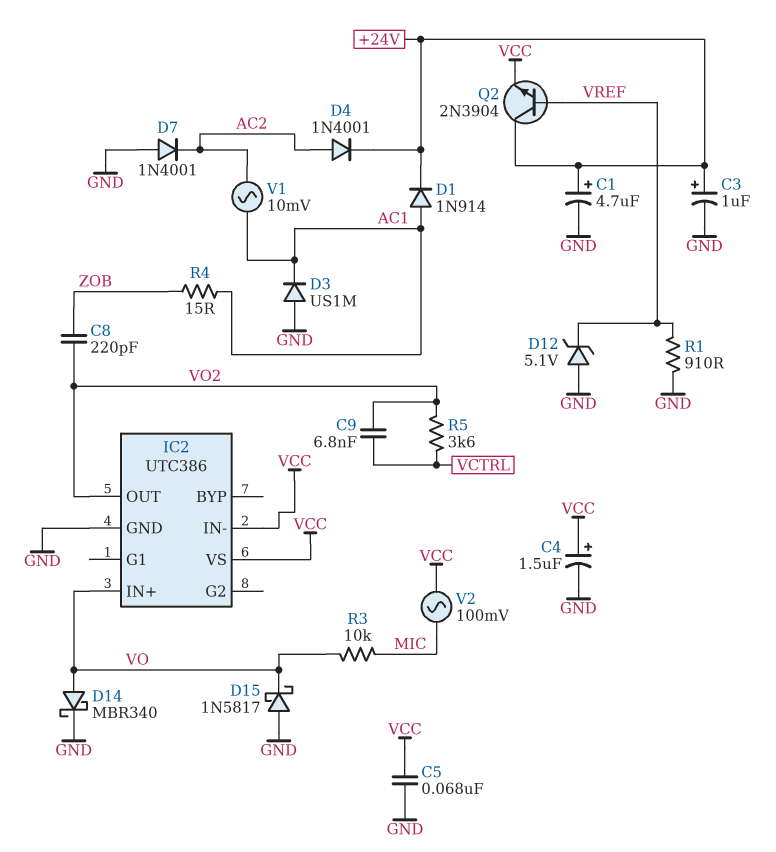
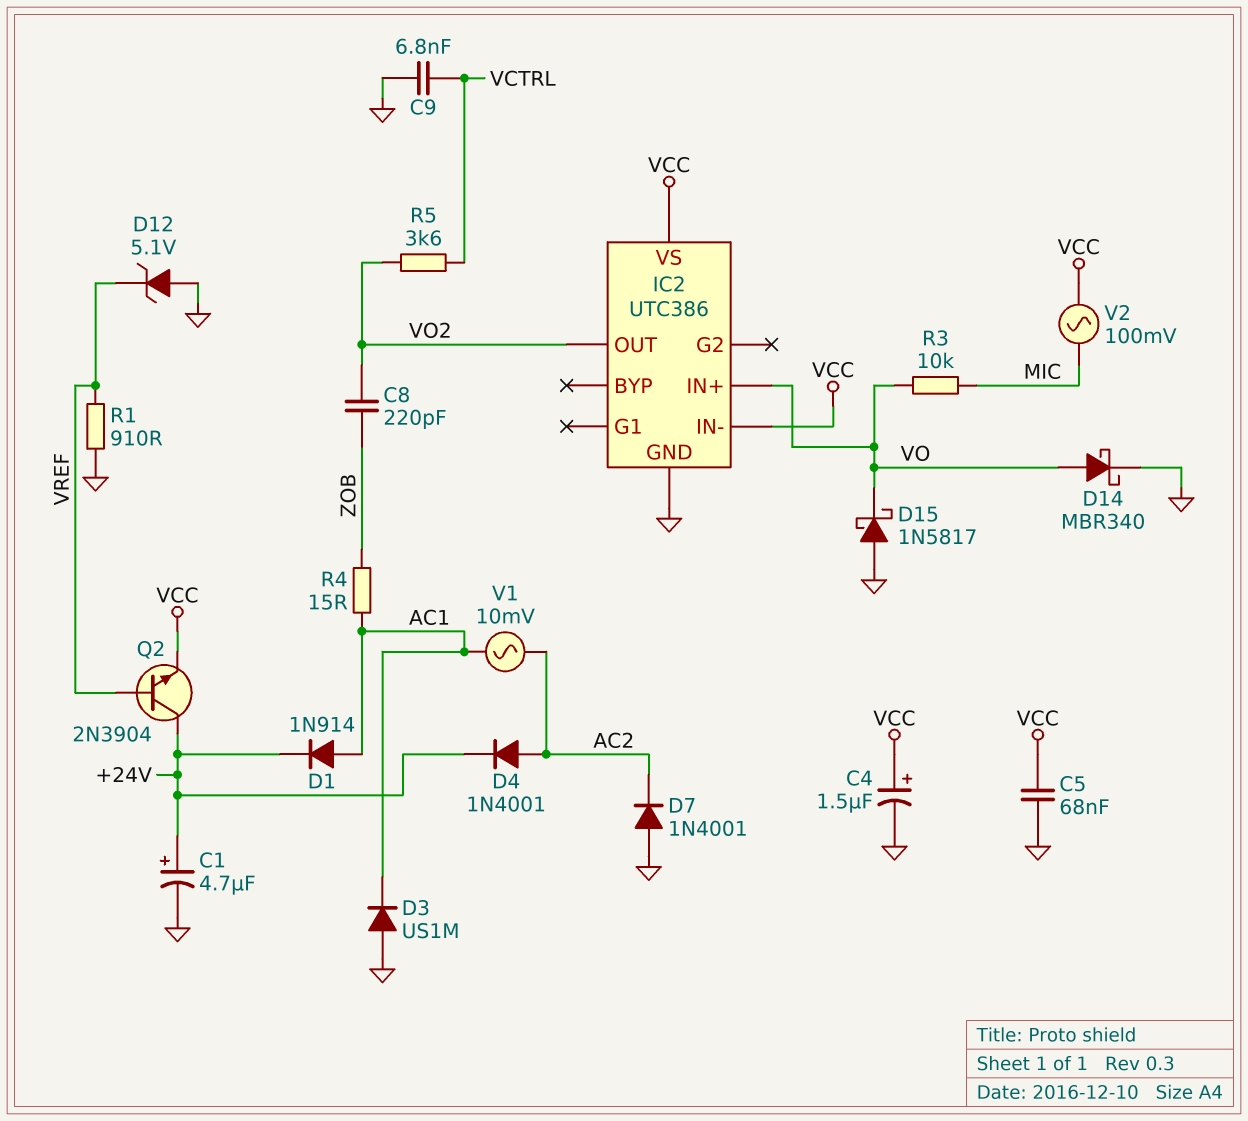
C3: 1uF (plus +24V, minus GND) -> none
C9: 6.8nF (VCTRL, VO2) -> 6.8nF (GND, VCTRL)

